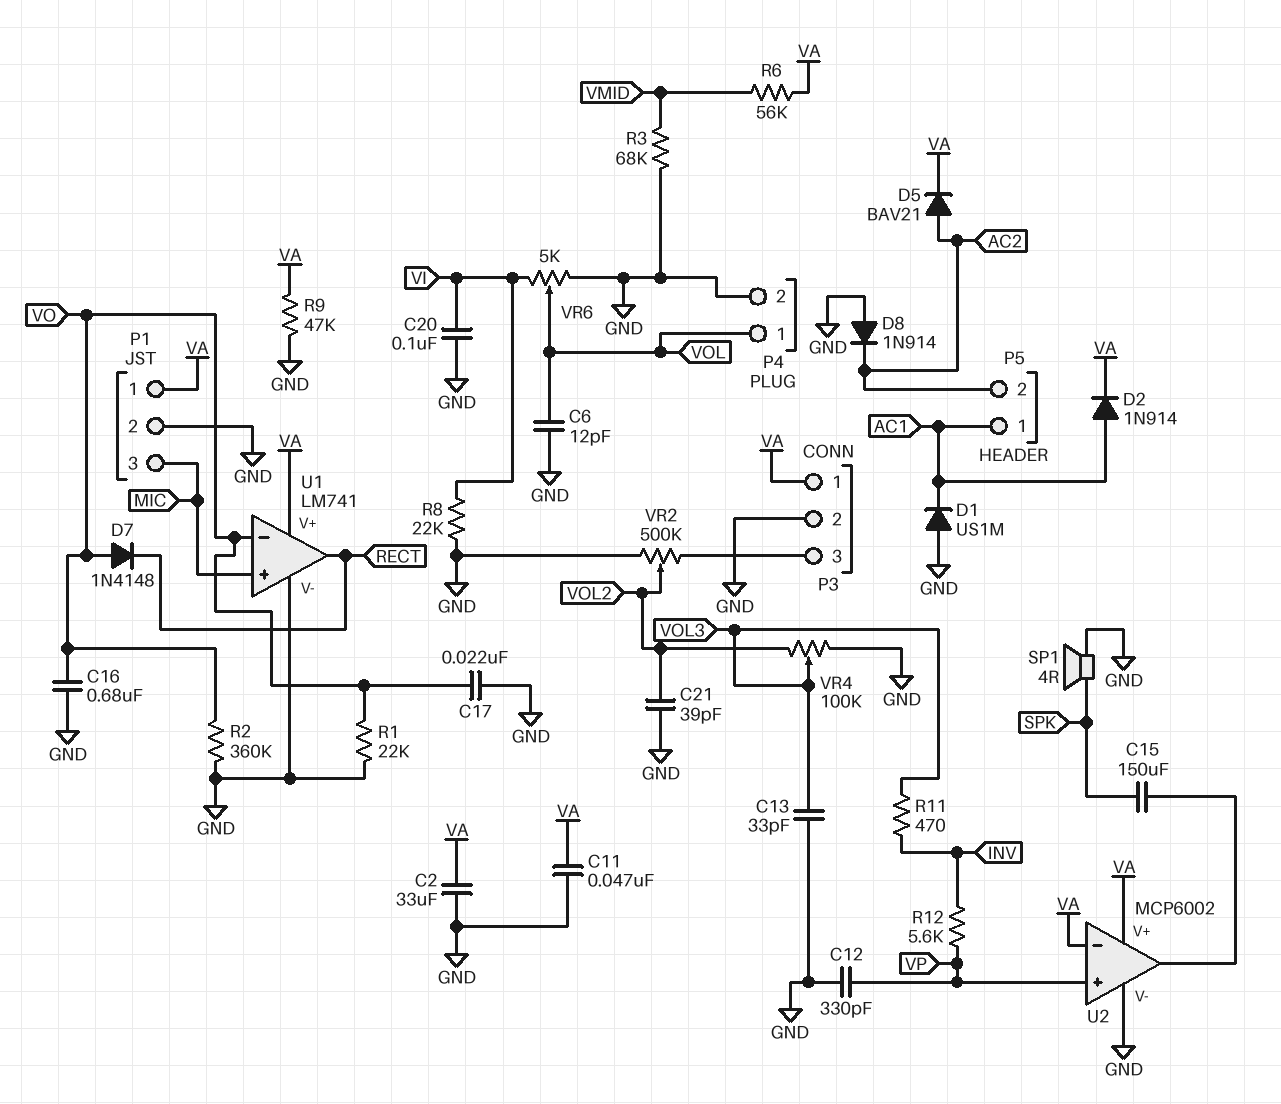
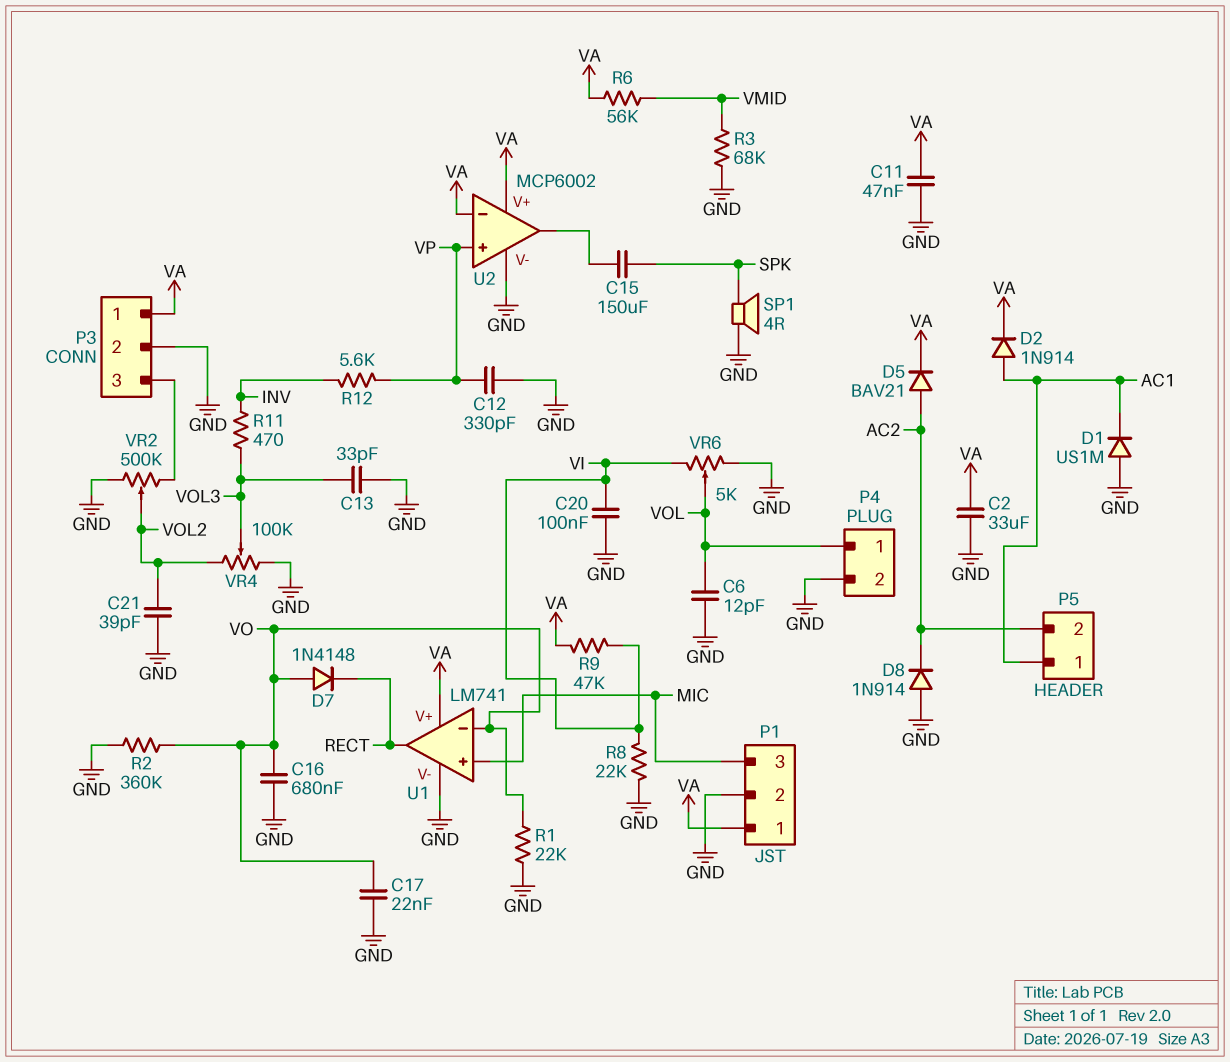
R9: 47k (GND, VA) -> 47k (VA, VI)

